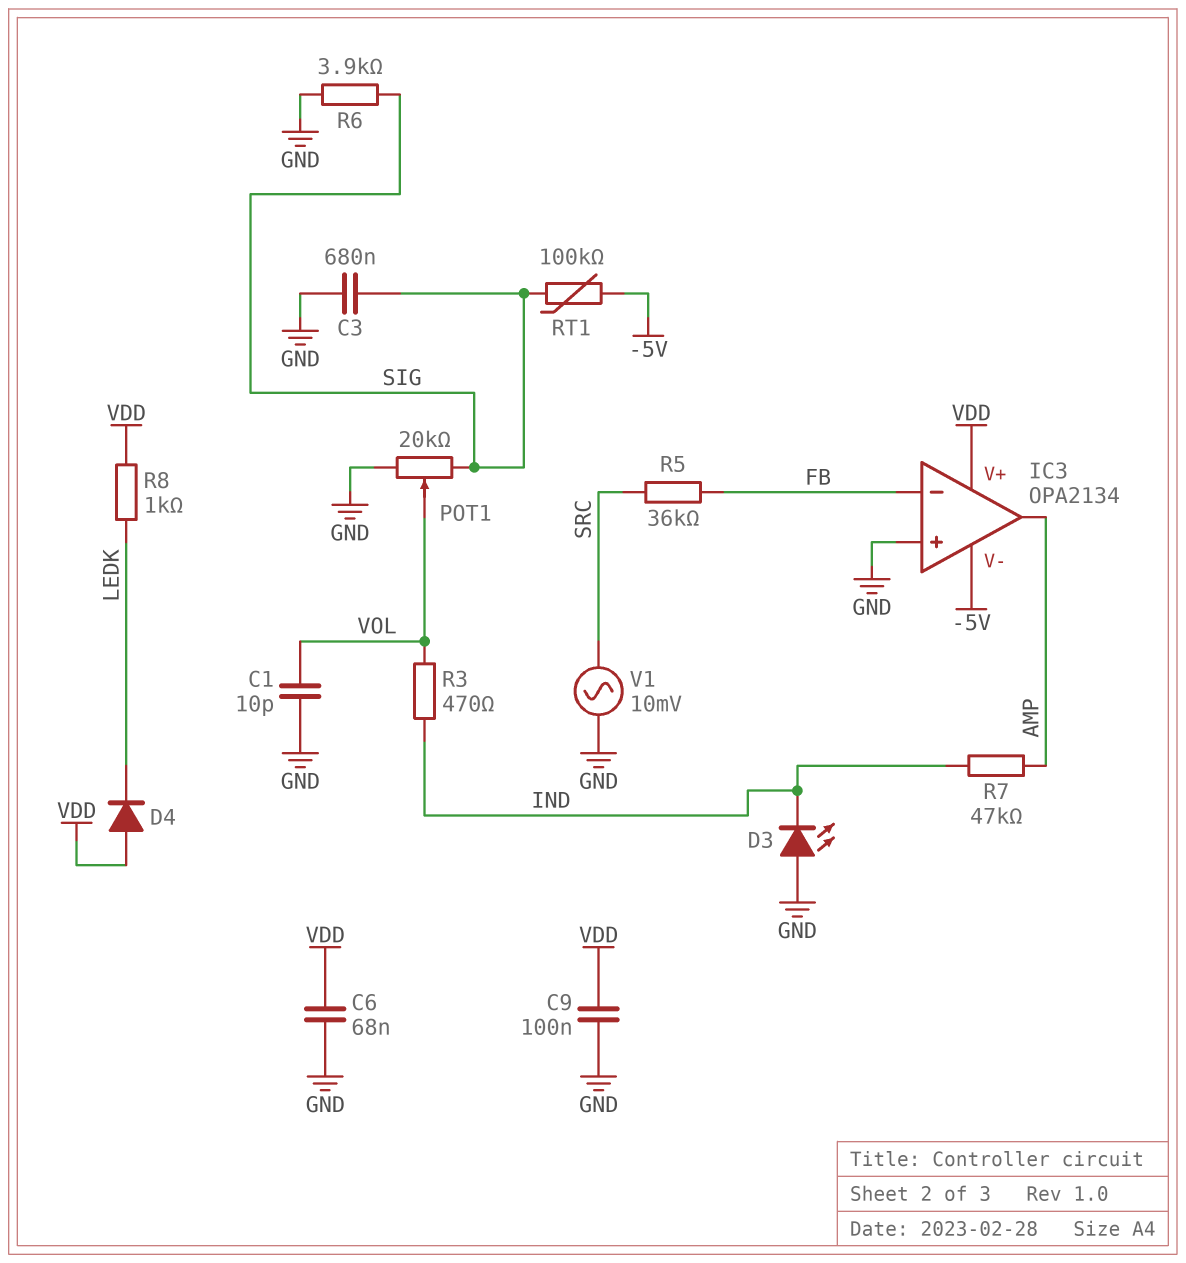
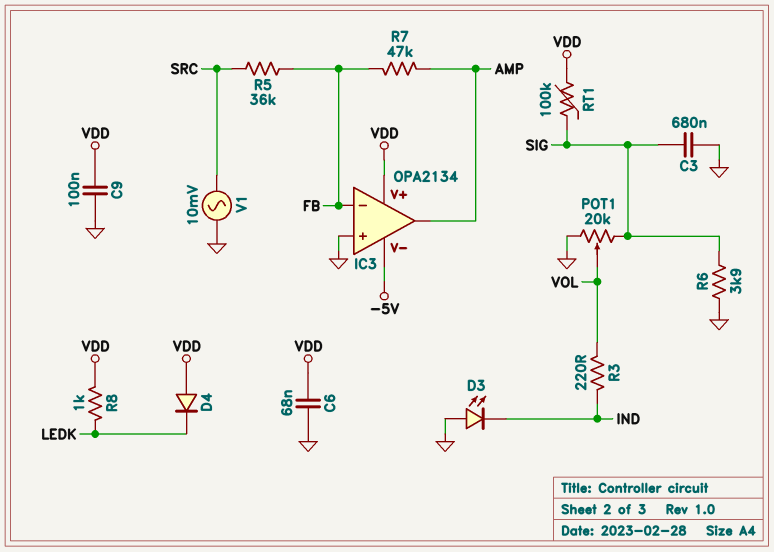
C1: 10pF (GND, VOL) -> none
R3: 470 (IND, VOL) -> 220 (IND, VOL)
R7: 47k (AMP, IND) -> 47k (AMP, FB)
RT1: 100k (-5V, SIG) -> 100k (SIG, VDD)

